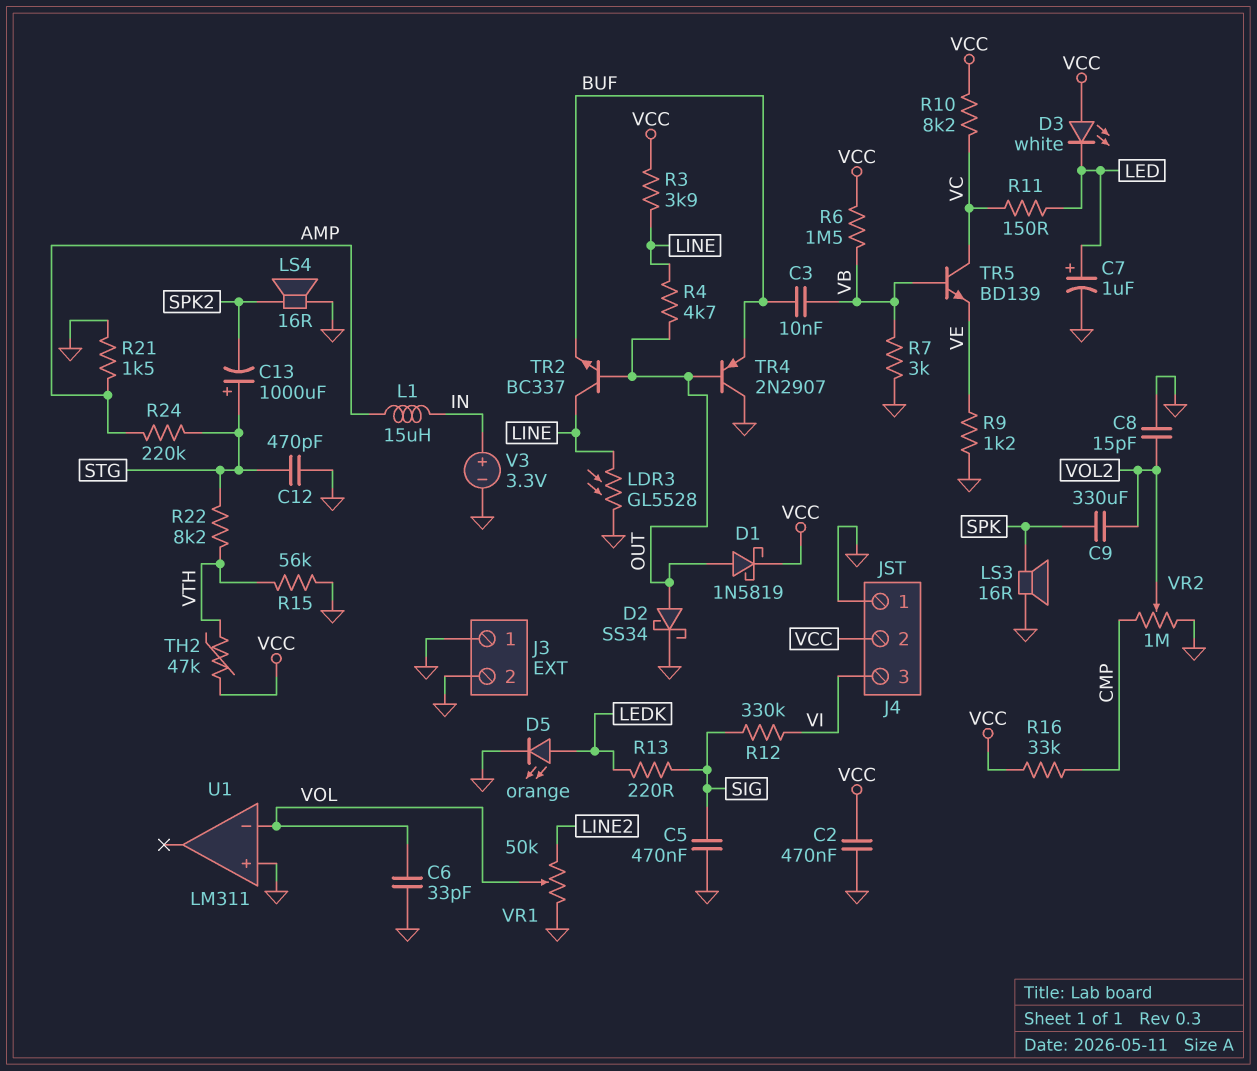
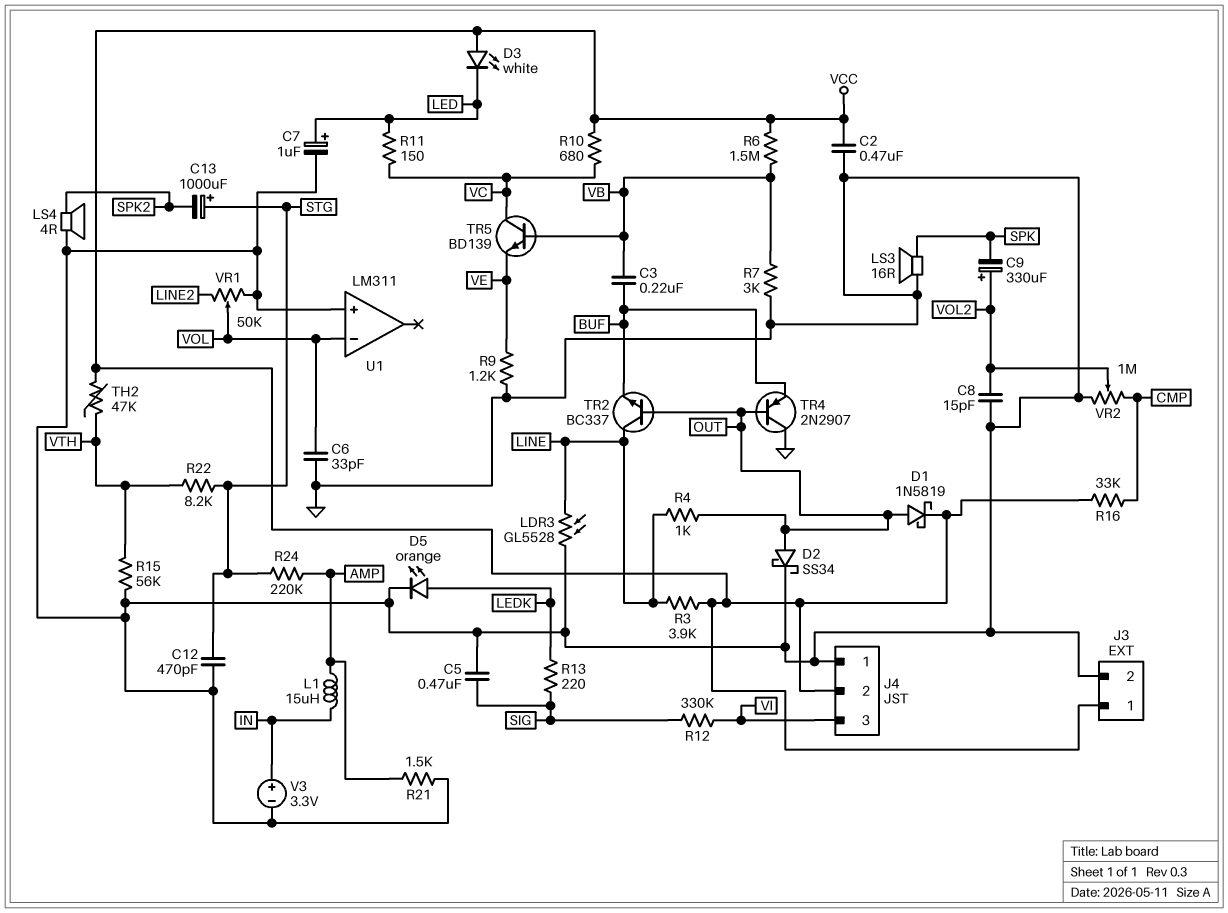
C3: 10nF (BUF, VB) -> 220nF (BUF, VB)
C9: 330uF (SPK, VOL2) -> 330uF (plus VOL2, minus SPK)
J3 pin 1: GND -> VCC
LS4: speaker 16R (GND, SPK2) -> speaker 4R (GND, SPK2)
R4: 4.7k (LINE, OUT) -> 1k (LINE, OUT)
R10: 8.2k (VC, VCC) -> 680 (VC, VCC)

